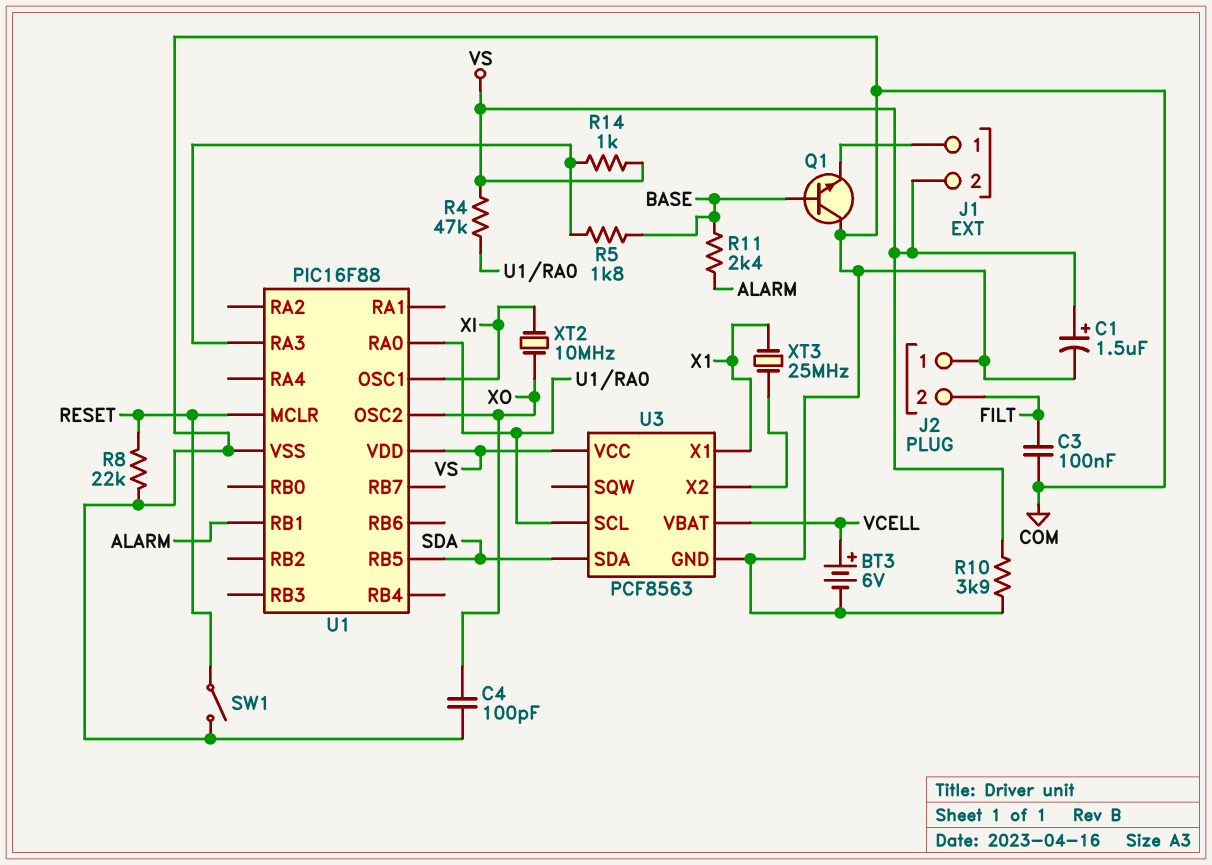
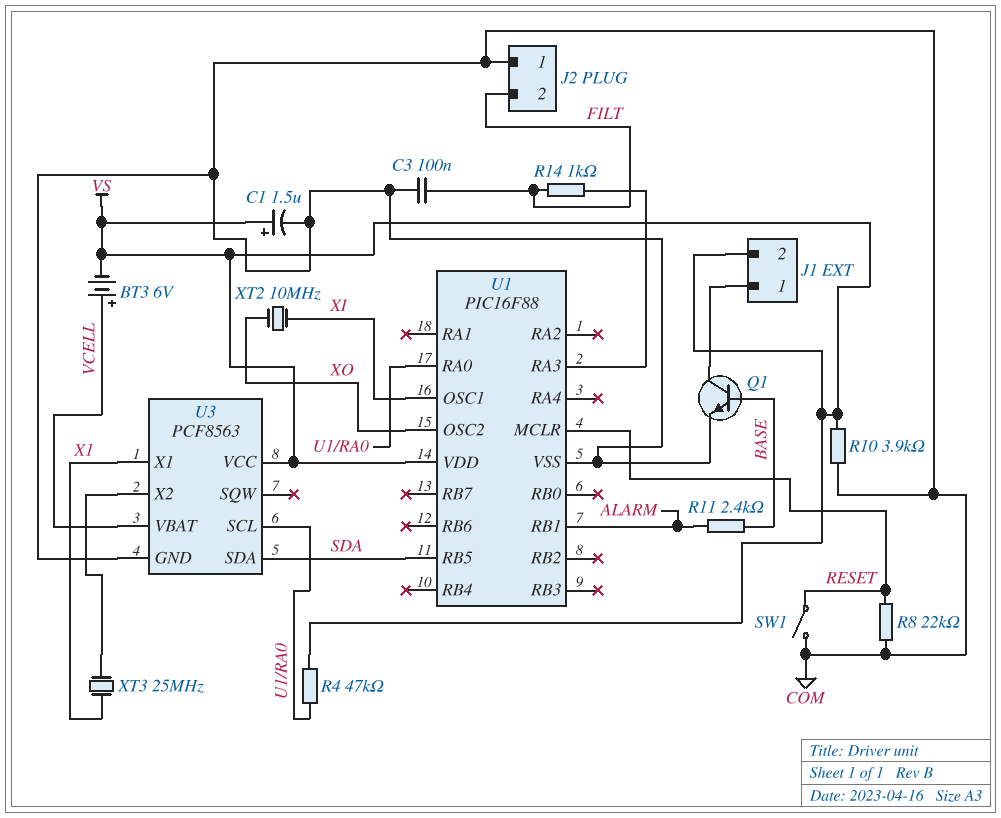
BT3: 6V (plus VCELL, minus COM) -> 6V (plus VCELL, minus VS)
C4: 100pF (COM, XO) -> none
Q1: NPN (B BASE, C COM, E J1/1) -> NPN (B BASE, C J1/1, E COM)
R5: 1.8k (BASE, U1/RA3) -> none
R14: 1k (U1/RA3, VS) -> 1k (FILT, U1/RA3)

